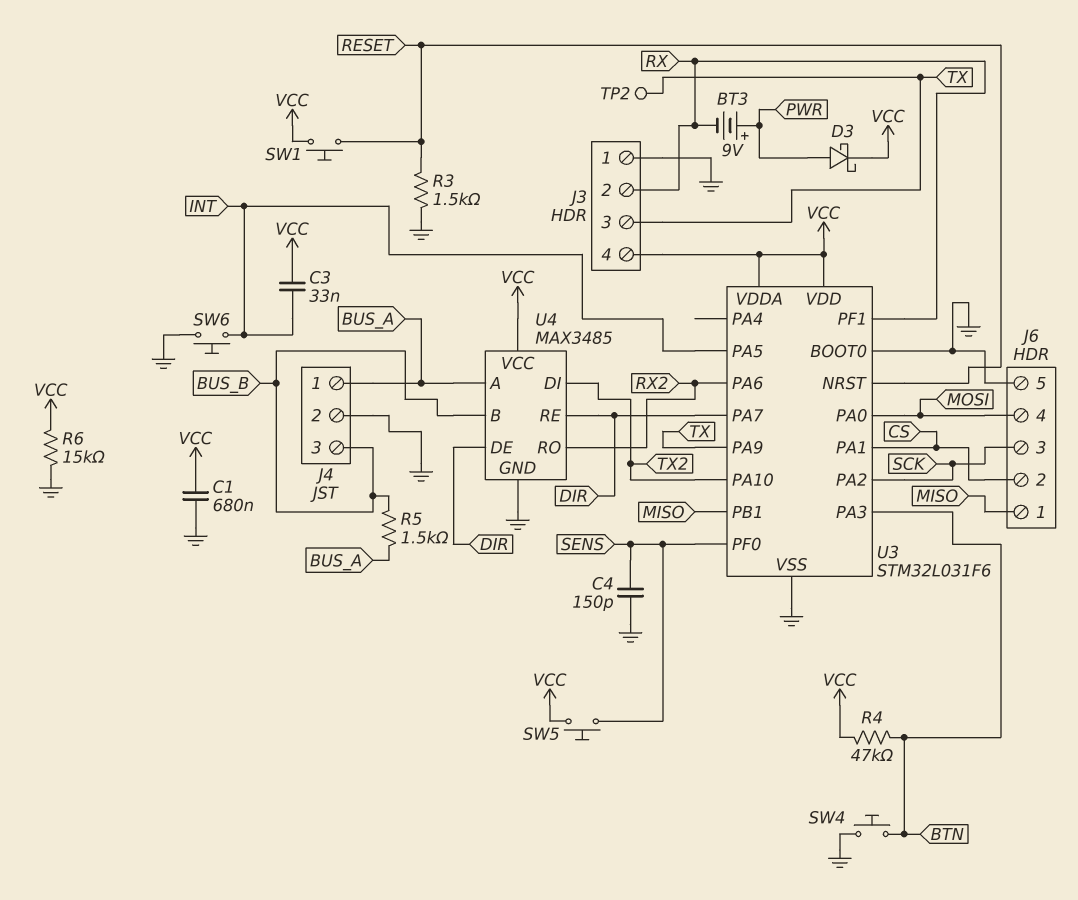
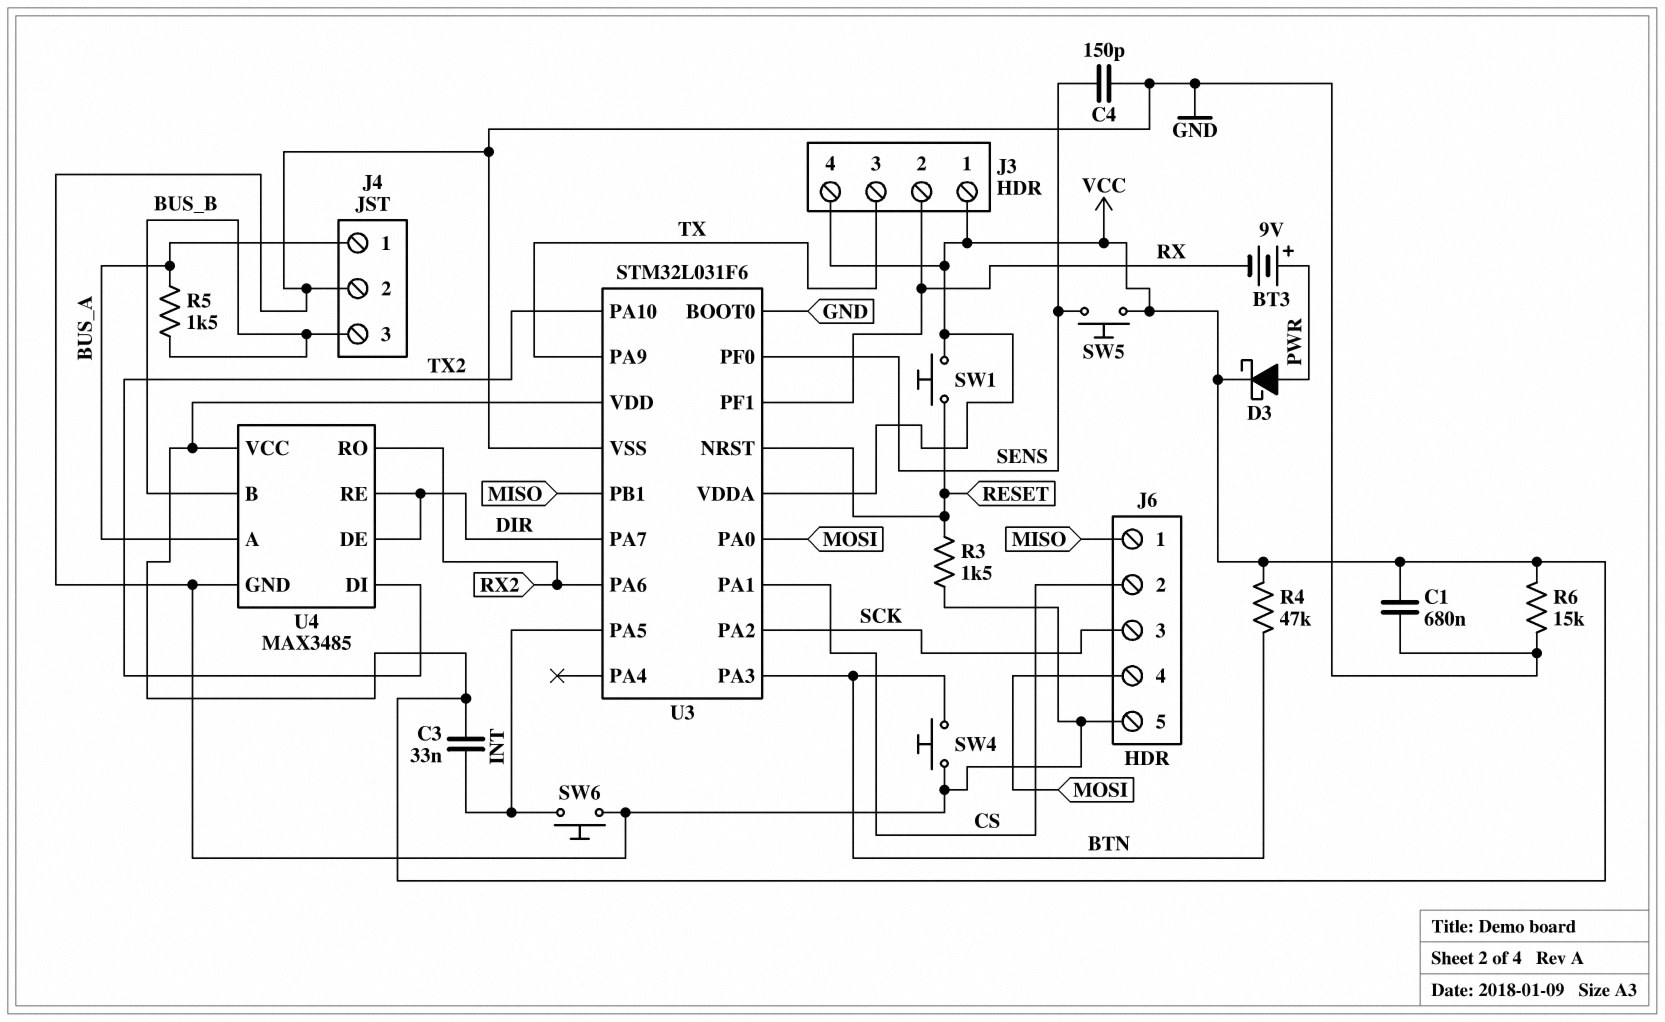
J3 pin 1: GND -> VCC
TP2: test point (TX) -> none

